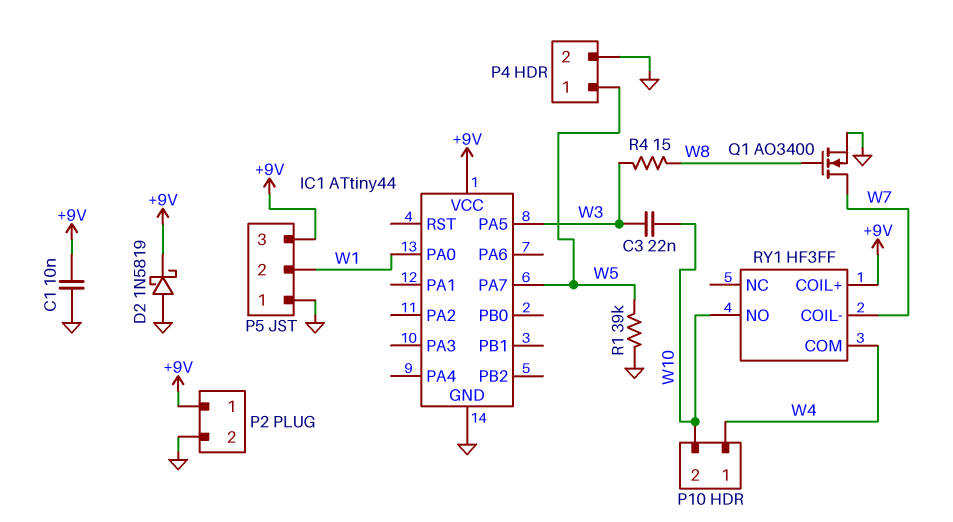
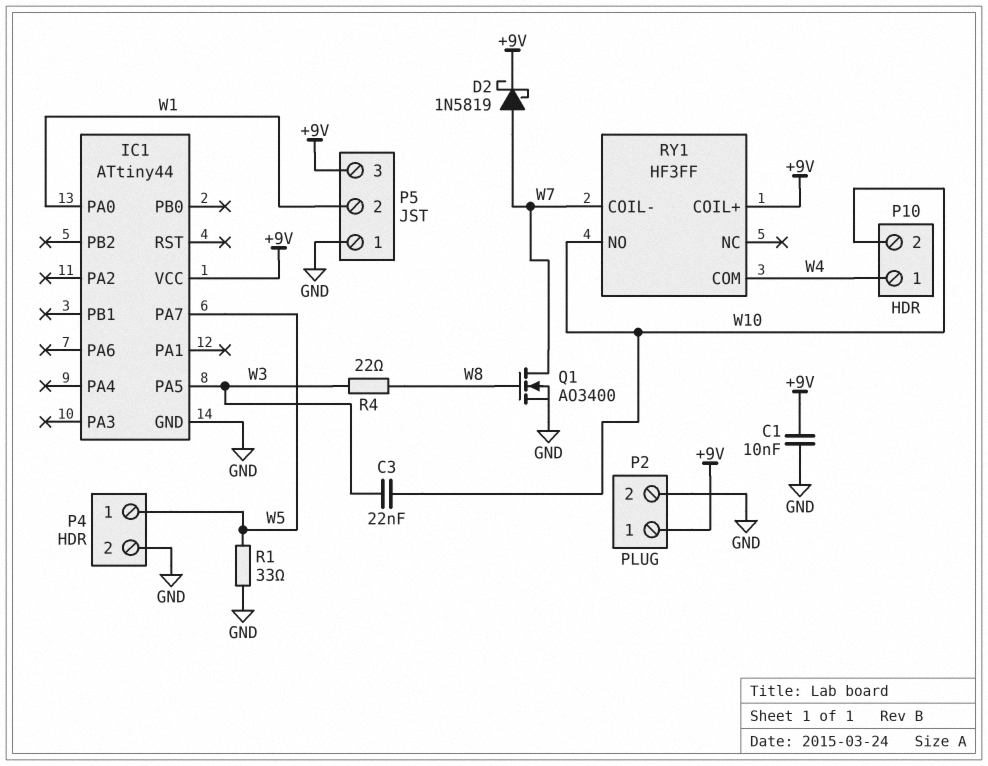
D2: schottky 1N5819 (A GND, K +9V) -> schottky 1N5819 (A W7, K +9V)
R1: 39k (GND, W5) -> 33 (GND, W5)
R4: 15 (W3, W8) -> 22 (W3, W8)

